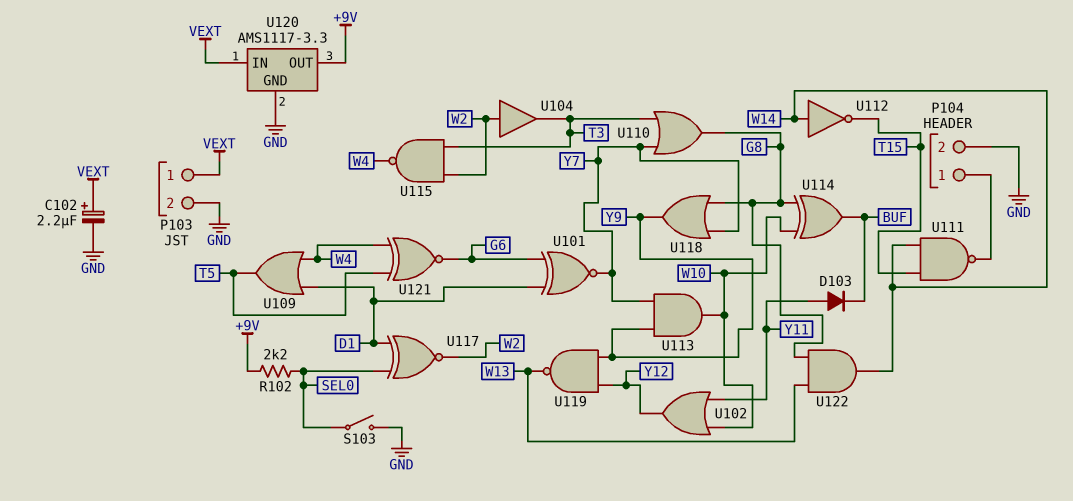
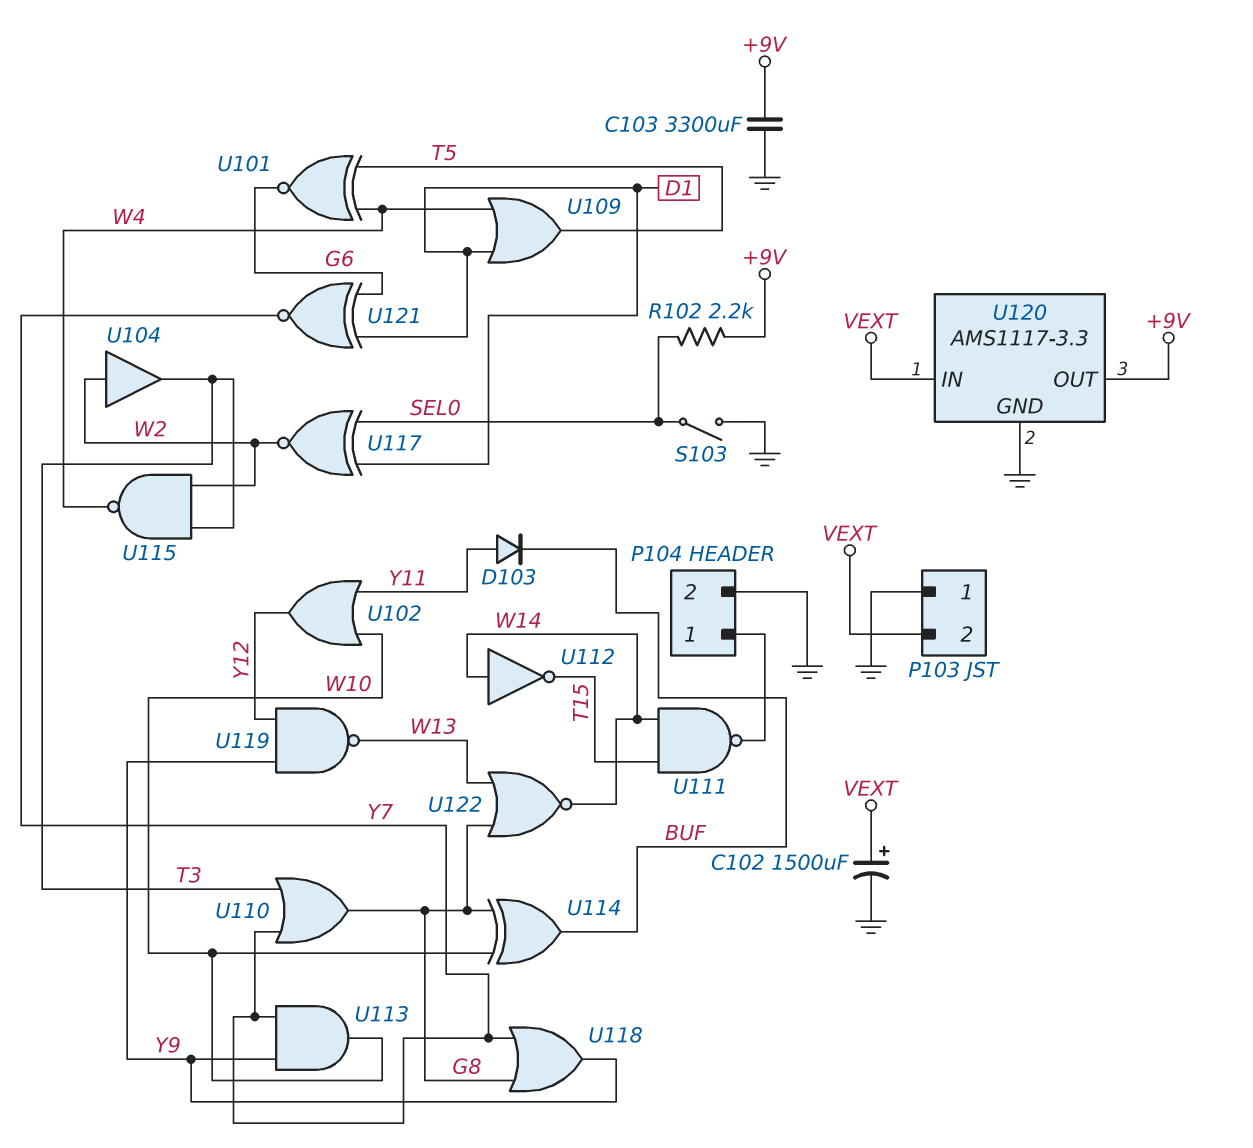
C102: 2.2uF (plus VEXT, minus GND) -> 1500uF (plus VEXT, minus GND)
C103: none -> 3300uF (+9V, GND)
P103 pin 1: VEXT -> GND
P103 pin 2: GND -> VEXT
U101: XNOR (in D1, in G6, out Y7) -> XNOR (in T5, in W4, out G6)
U121: XNOR (in T5, in W4, out G6) -> XNOR (in D1, in G6, out Y7)
U122: AND (in G8, in W13, out W14) -> NOR (in G8, in W13, out W14)

